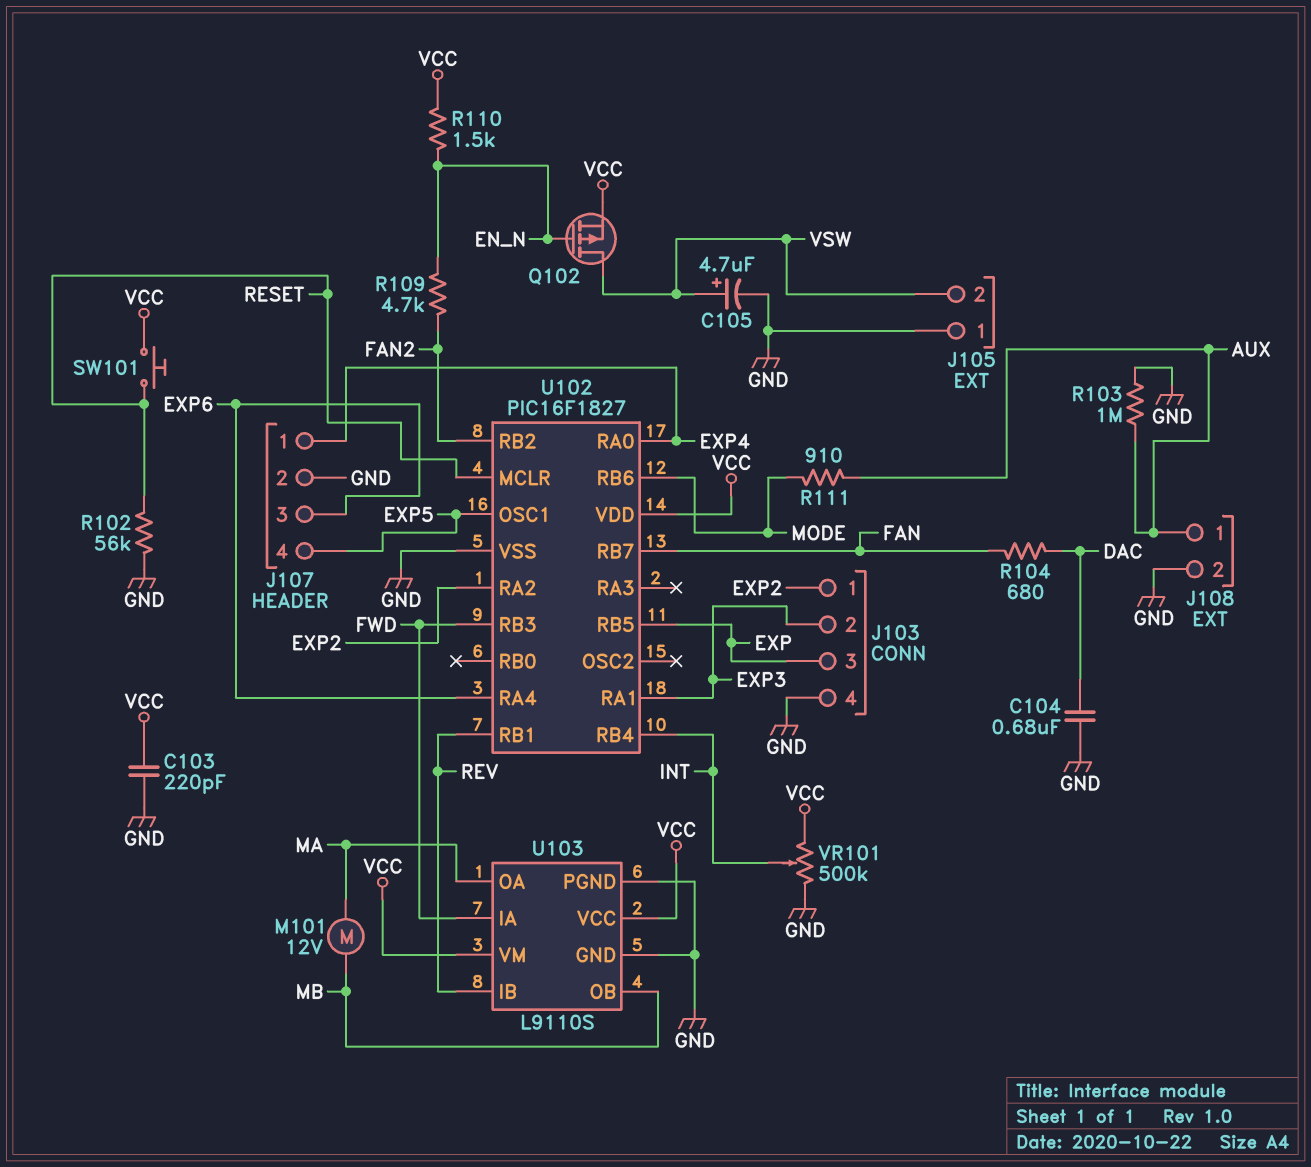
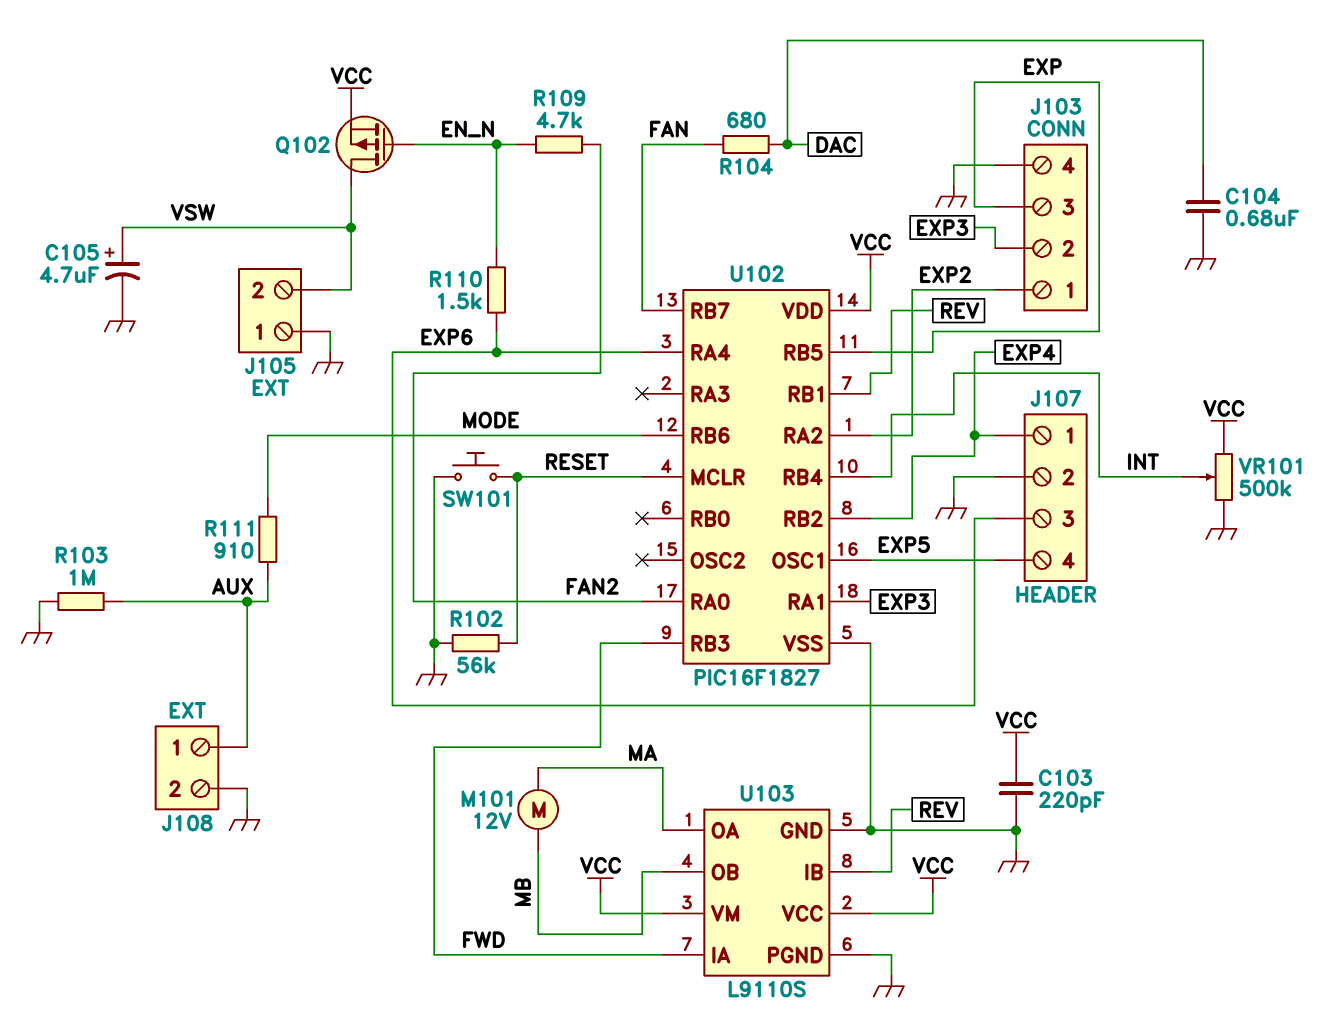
R110: 1.5k (EN_N, VCC) -> 1.5k (EN_N, EXP6)
SW101: button (RESET, VCC) -> button (GND, RESET)
U102 pin RA0: EXP4 -> FAN2
U102 pin RB2: FAN2 -> EXP4

